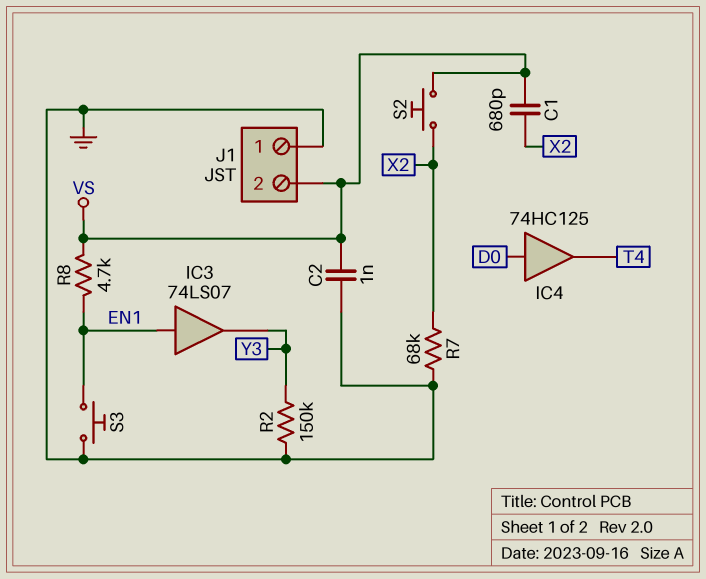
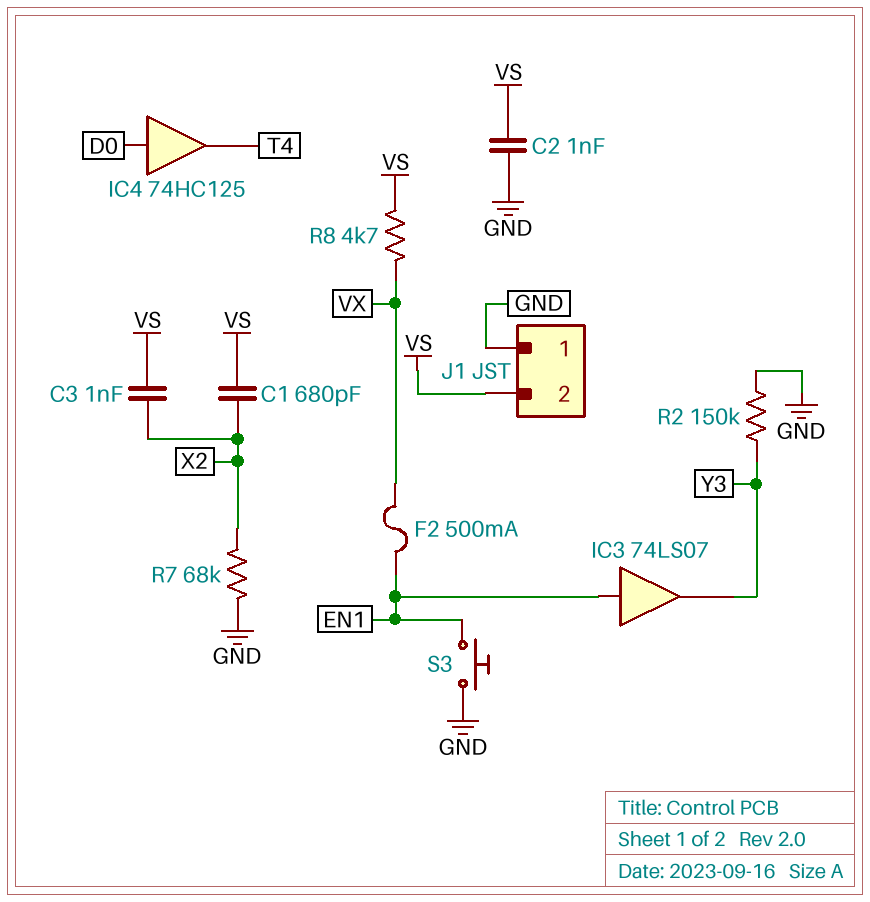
C3: none -> 1nF (VS, X2)
F2: none -> 500mA (EN1, VX)
R8: 4.7k (EN1, VS) -> 4.7k (VS, VX)
S2: button (VS, X2) -> none

